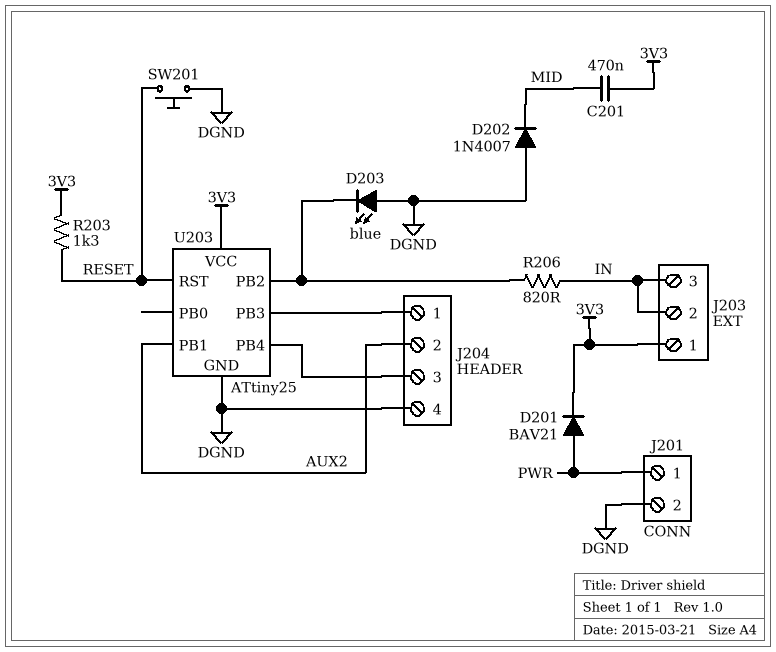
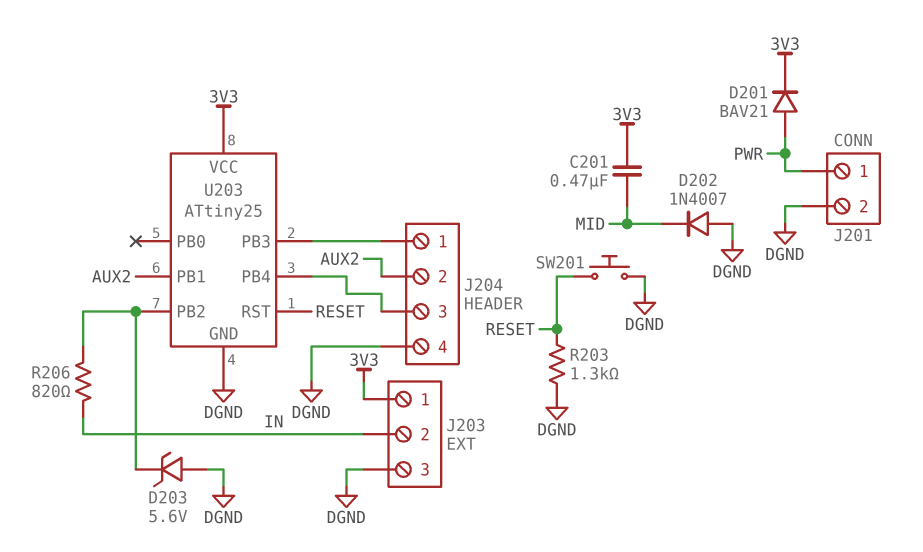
D203: LED blue (A DGND, K U203/PB2) -> zener 5.6V (A DGND, K U203/PB2)
J203 pin 3: IN -> DGND
R203: 1.3k (3V3, RESET) -> 1.3k (DGND, RESET)

